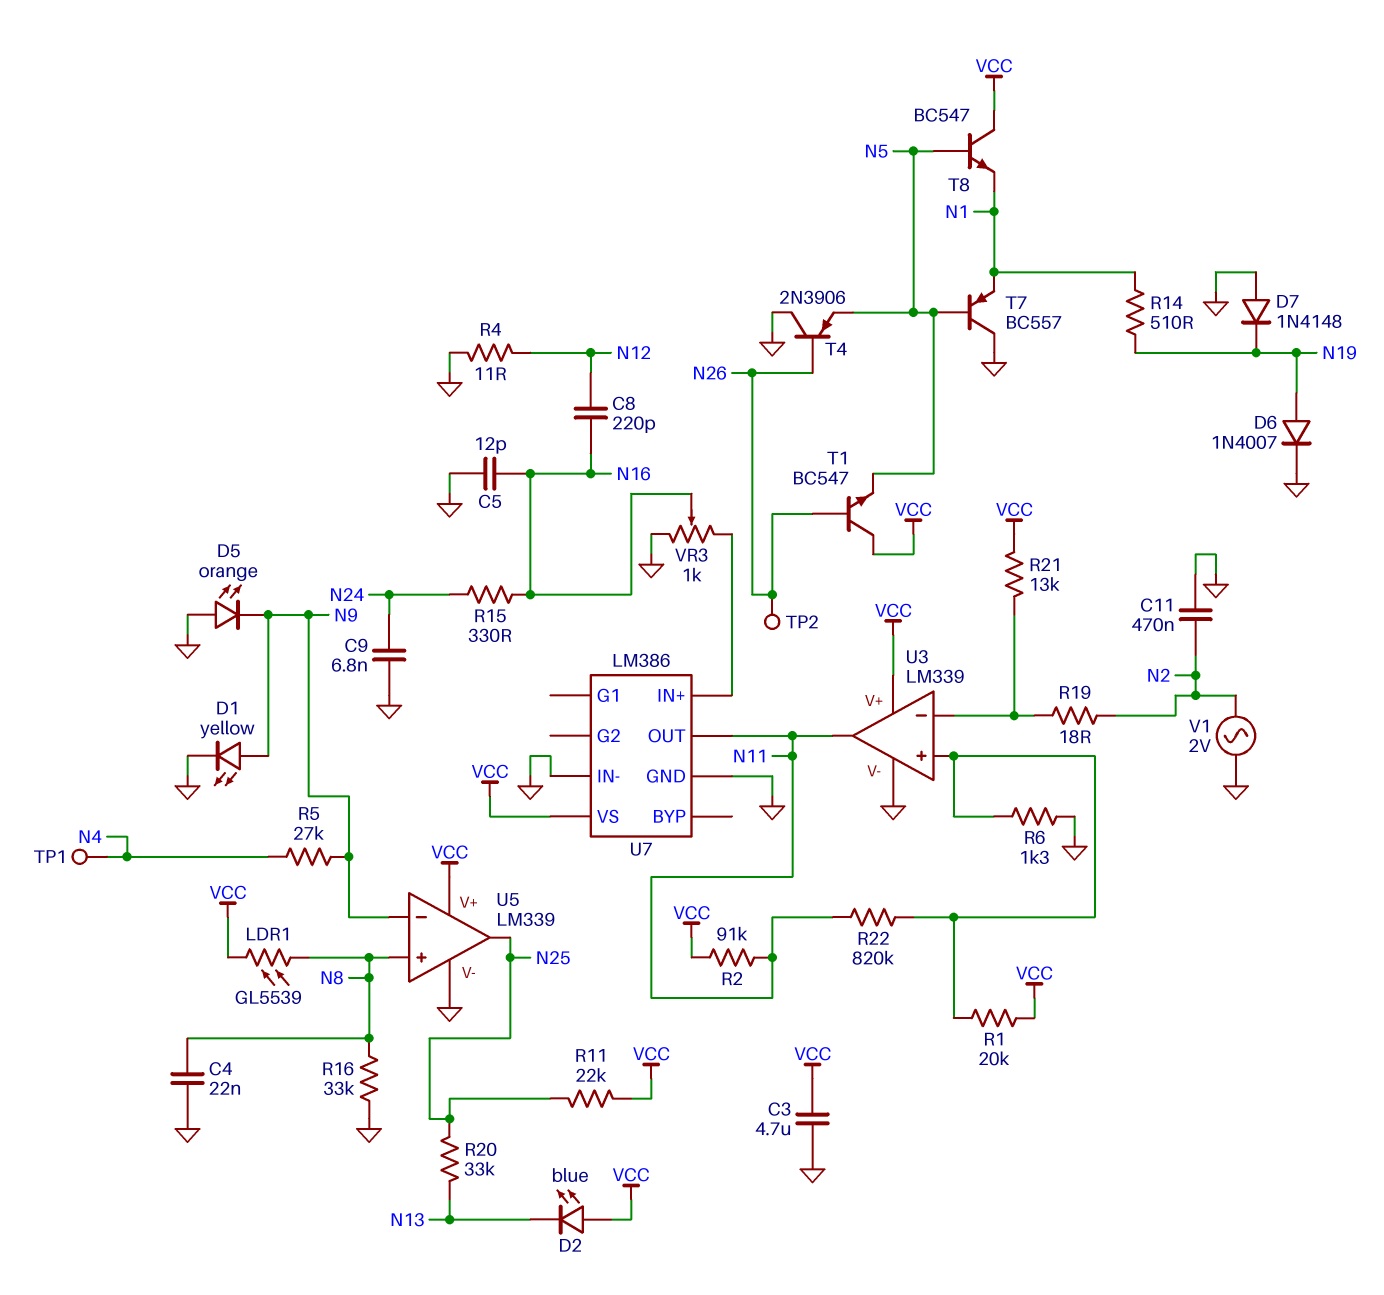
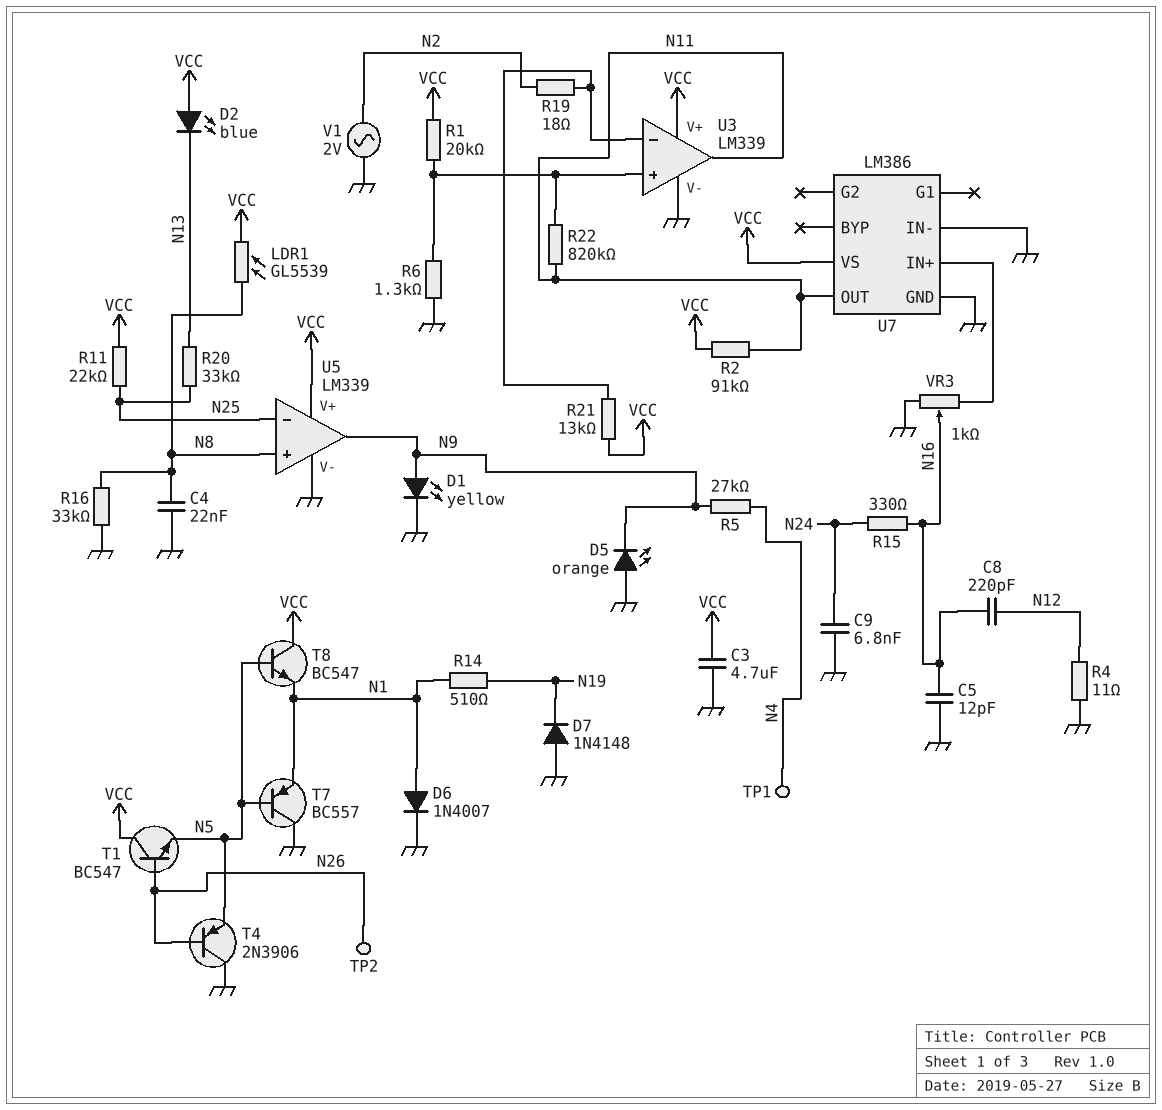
C11: 470nF (GND, N2) -> none
D6: diode 1N4007 (A N19, K GND) -> diode 1N4007 (A N1, K GND)
U5 pin in-: N9 -> N25
U5 pin out: N25 -> N9

